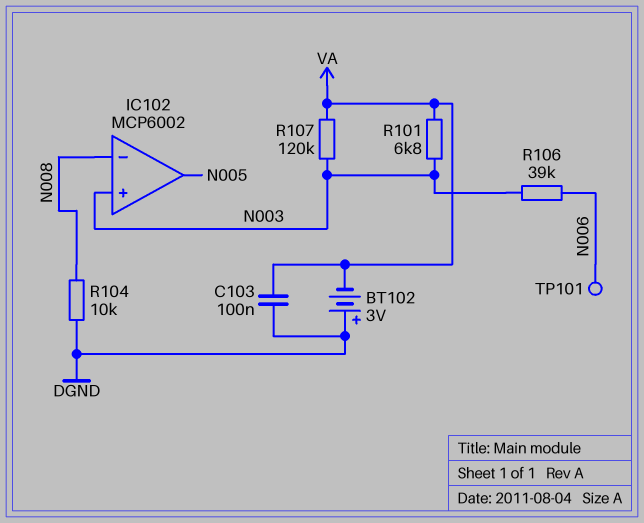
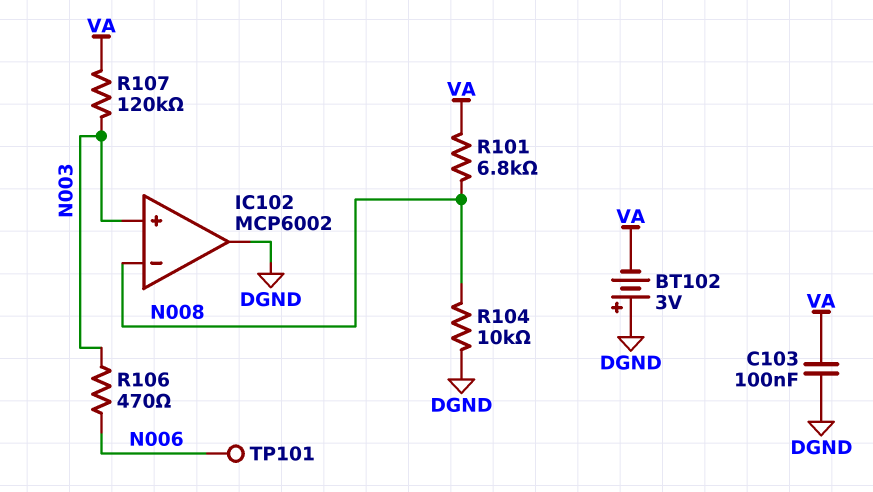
IC102 pin out: N005 -> DGND
R101: 6.8k (N003, VA) -> 6.8k (N008, VA)
R106: 39k (N003, N006) -> 470 (N003, N006)

